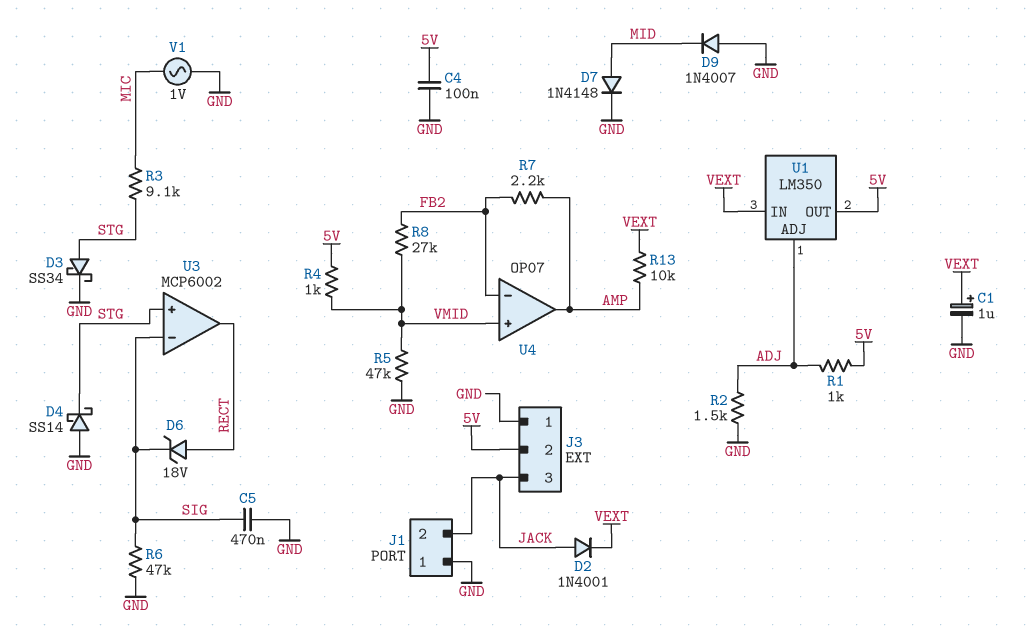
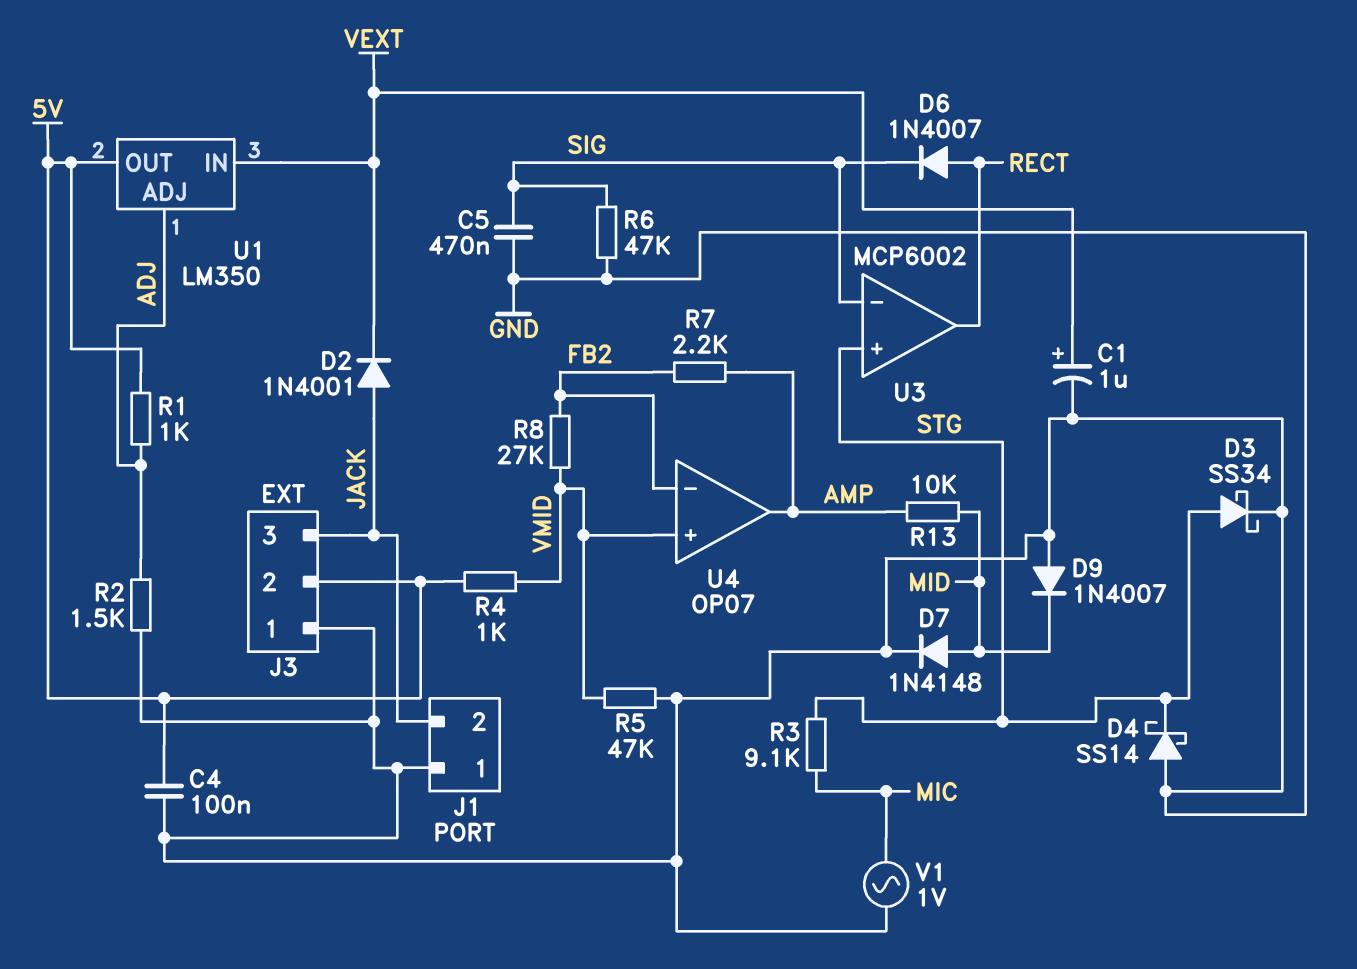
D6: zener 18V (A RECT, K SIG) -> diode 1N4007 (A RECT, K SIG)
R13: 10k (AMP, VEXT) -> 10k (AMP, MID)

